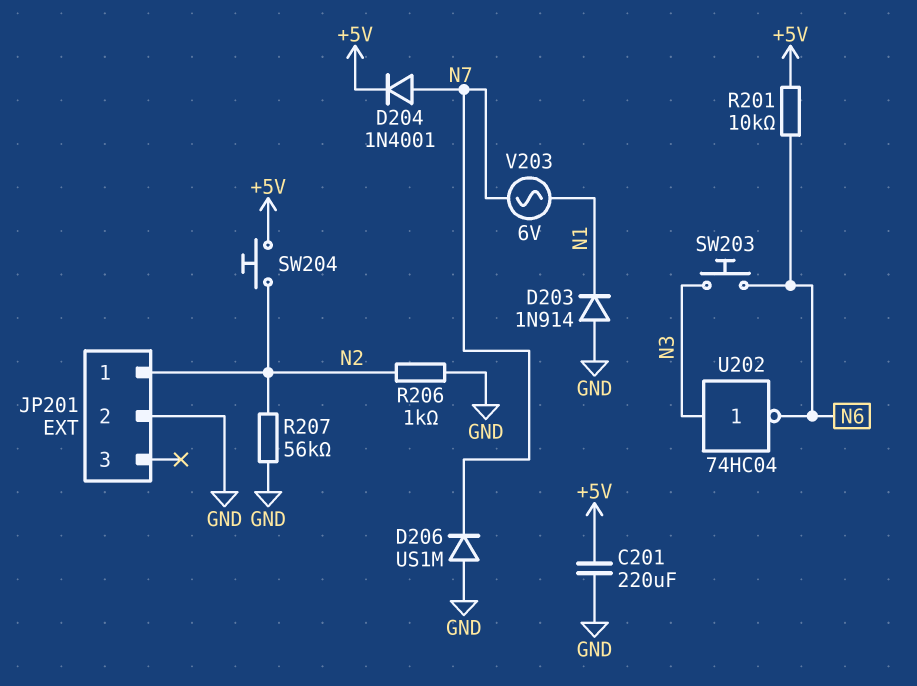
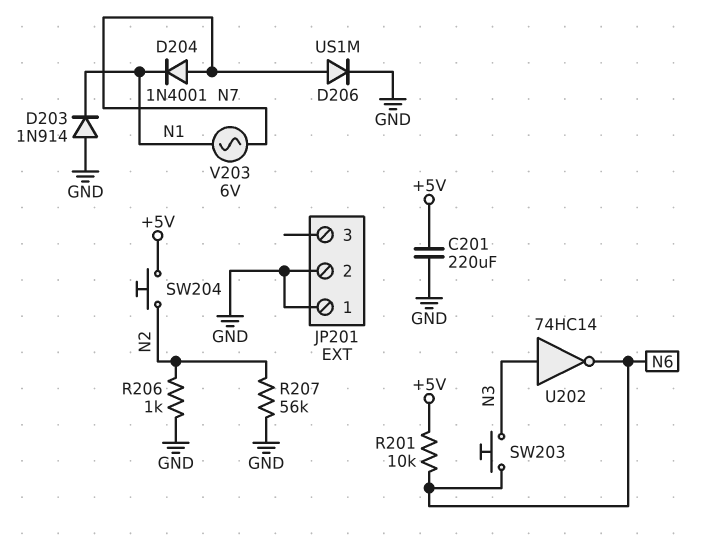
D204: diode 1N4001 (A N7, K +5V) -> diode 1N4001 (A N7, K N1)
D206: diode US1M (A GND, K N7) -> diode US1M (A N7, K GND)
JP201 pin 1: N2 -> GND
U202: NOT 74HC04 (in N3, out N6) -> NOT 74HC14 (in N3, out N6)

